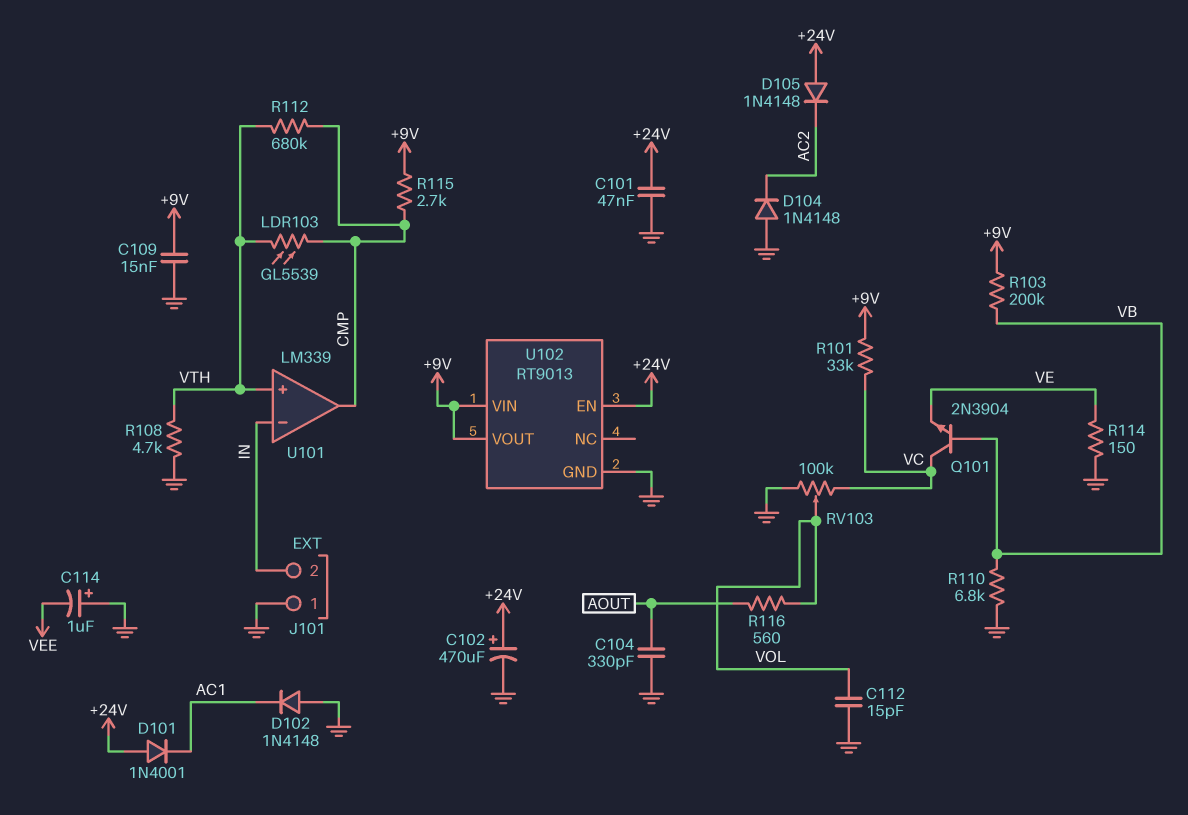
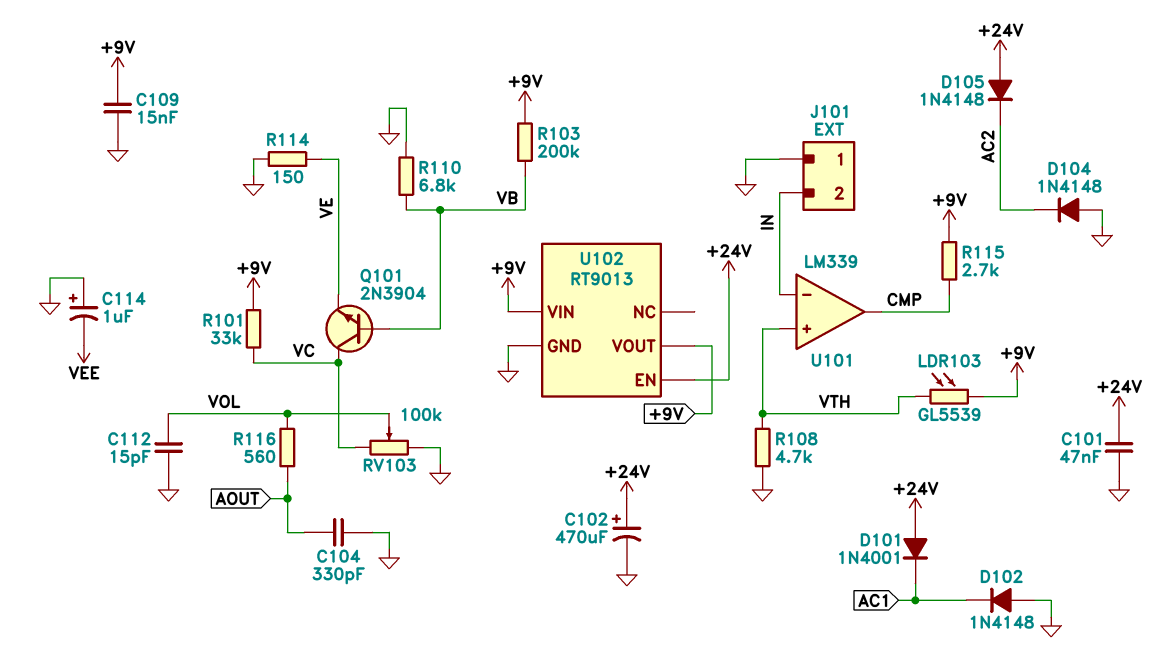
LDR103: GL5539 (CMP, VTH) -> GL5539 (+9V, VTH)
R112: 680k (CMP, VTH) -> none

